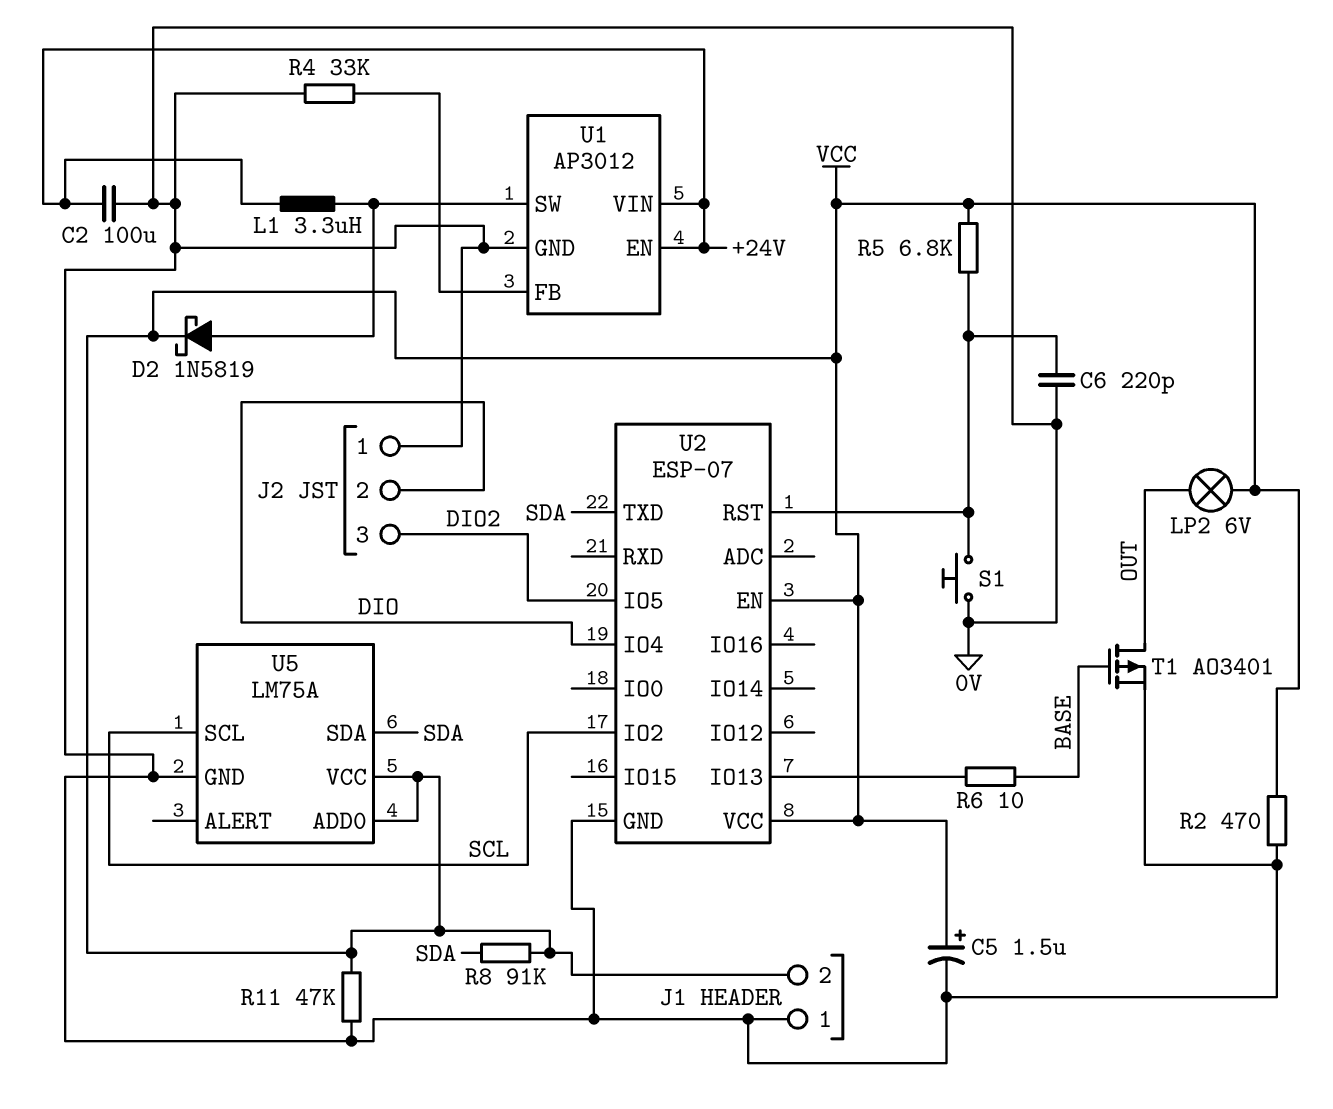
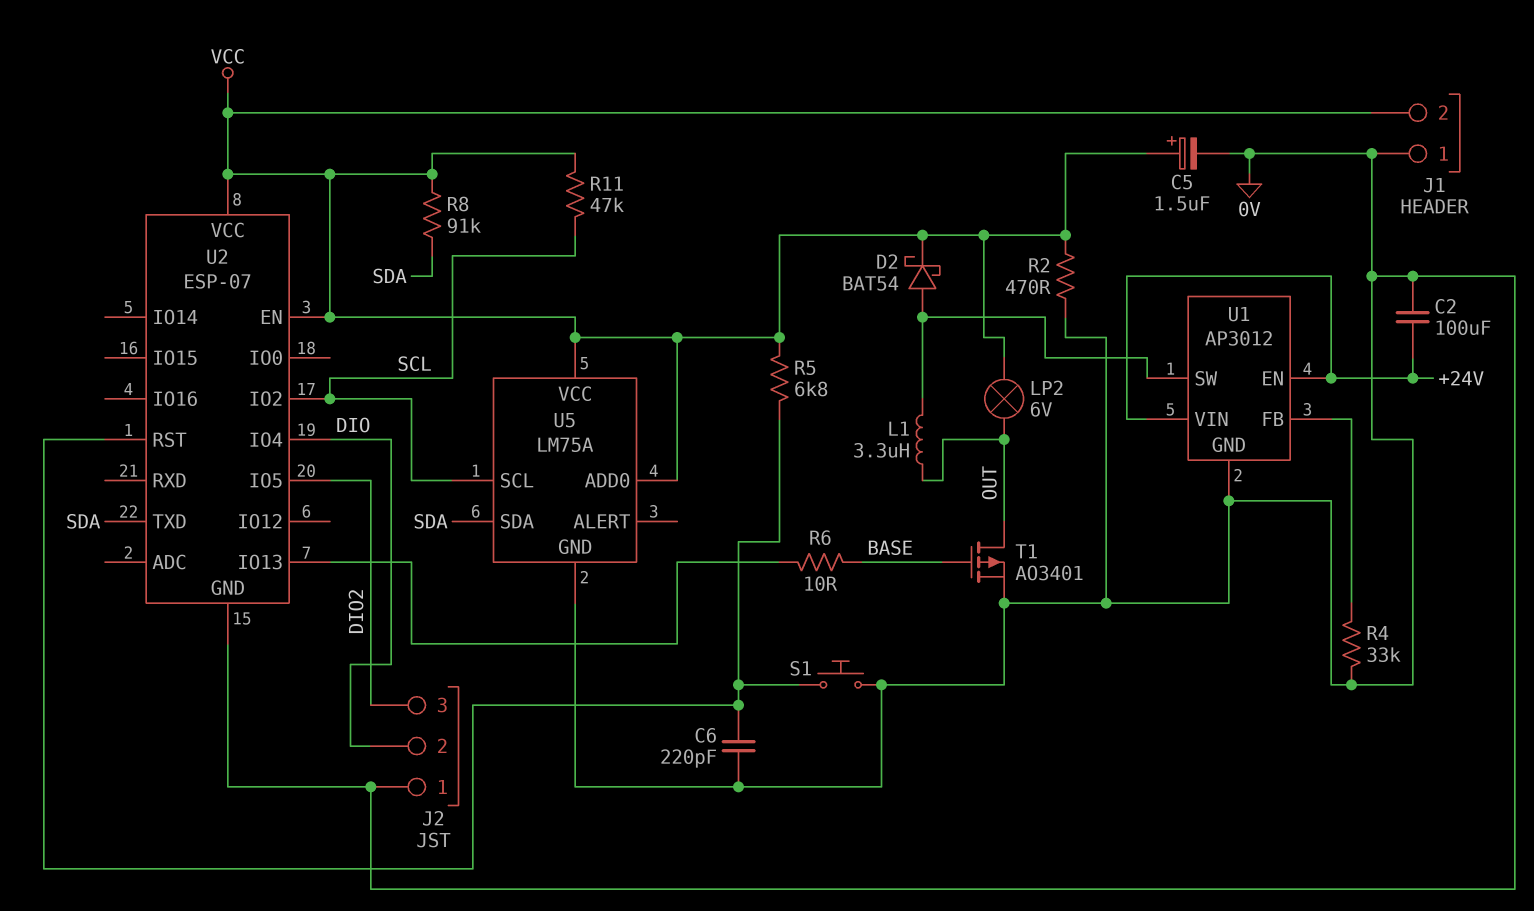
D2: schottky 1N5819 (A U1/SW, K VCC) -> schottky BAT54 (A U1/SW, K VCC)
L1: 3.3uH (+24V, U1/SW) -> 3.3uH (OUT, U1/SW)
R11: 47k (0V, VCC) -> 47k (SCL, VCC)

